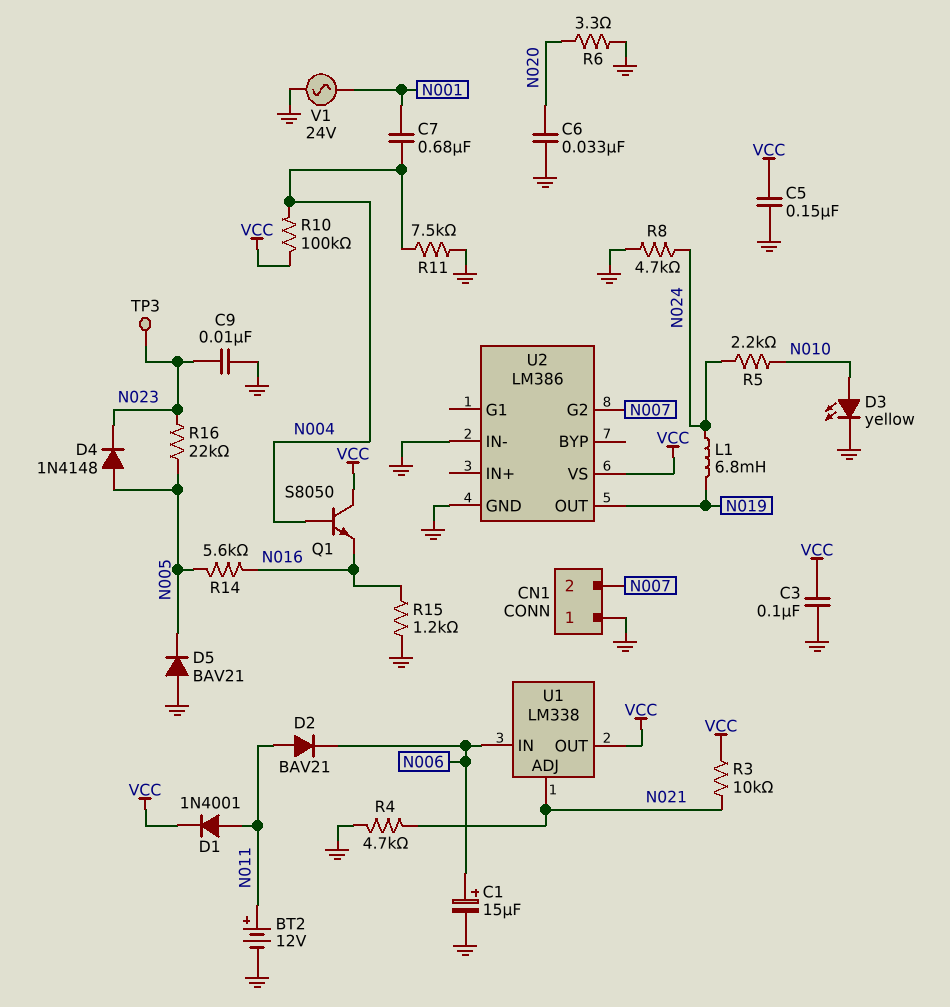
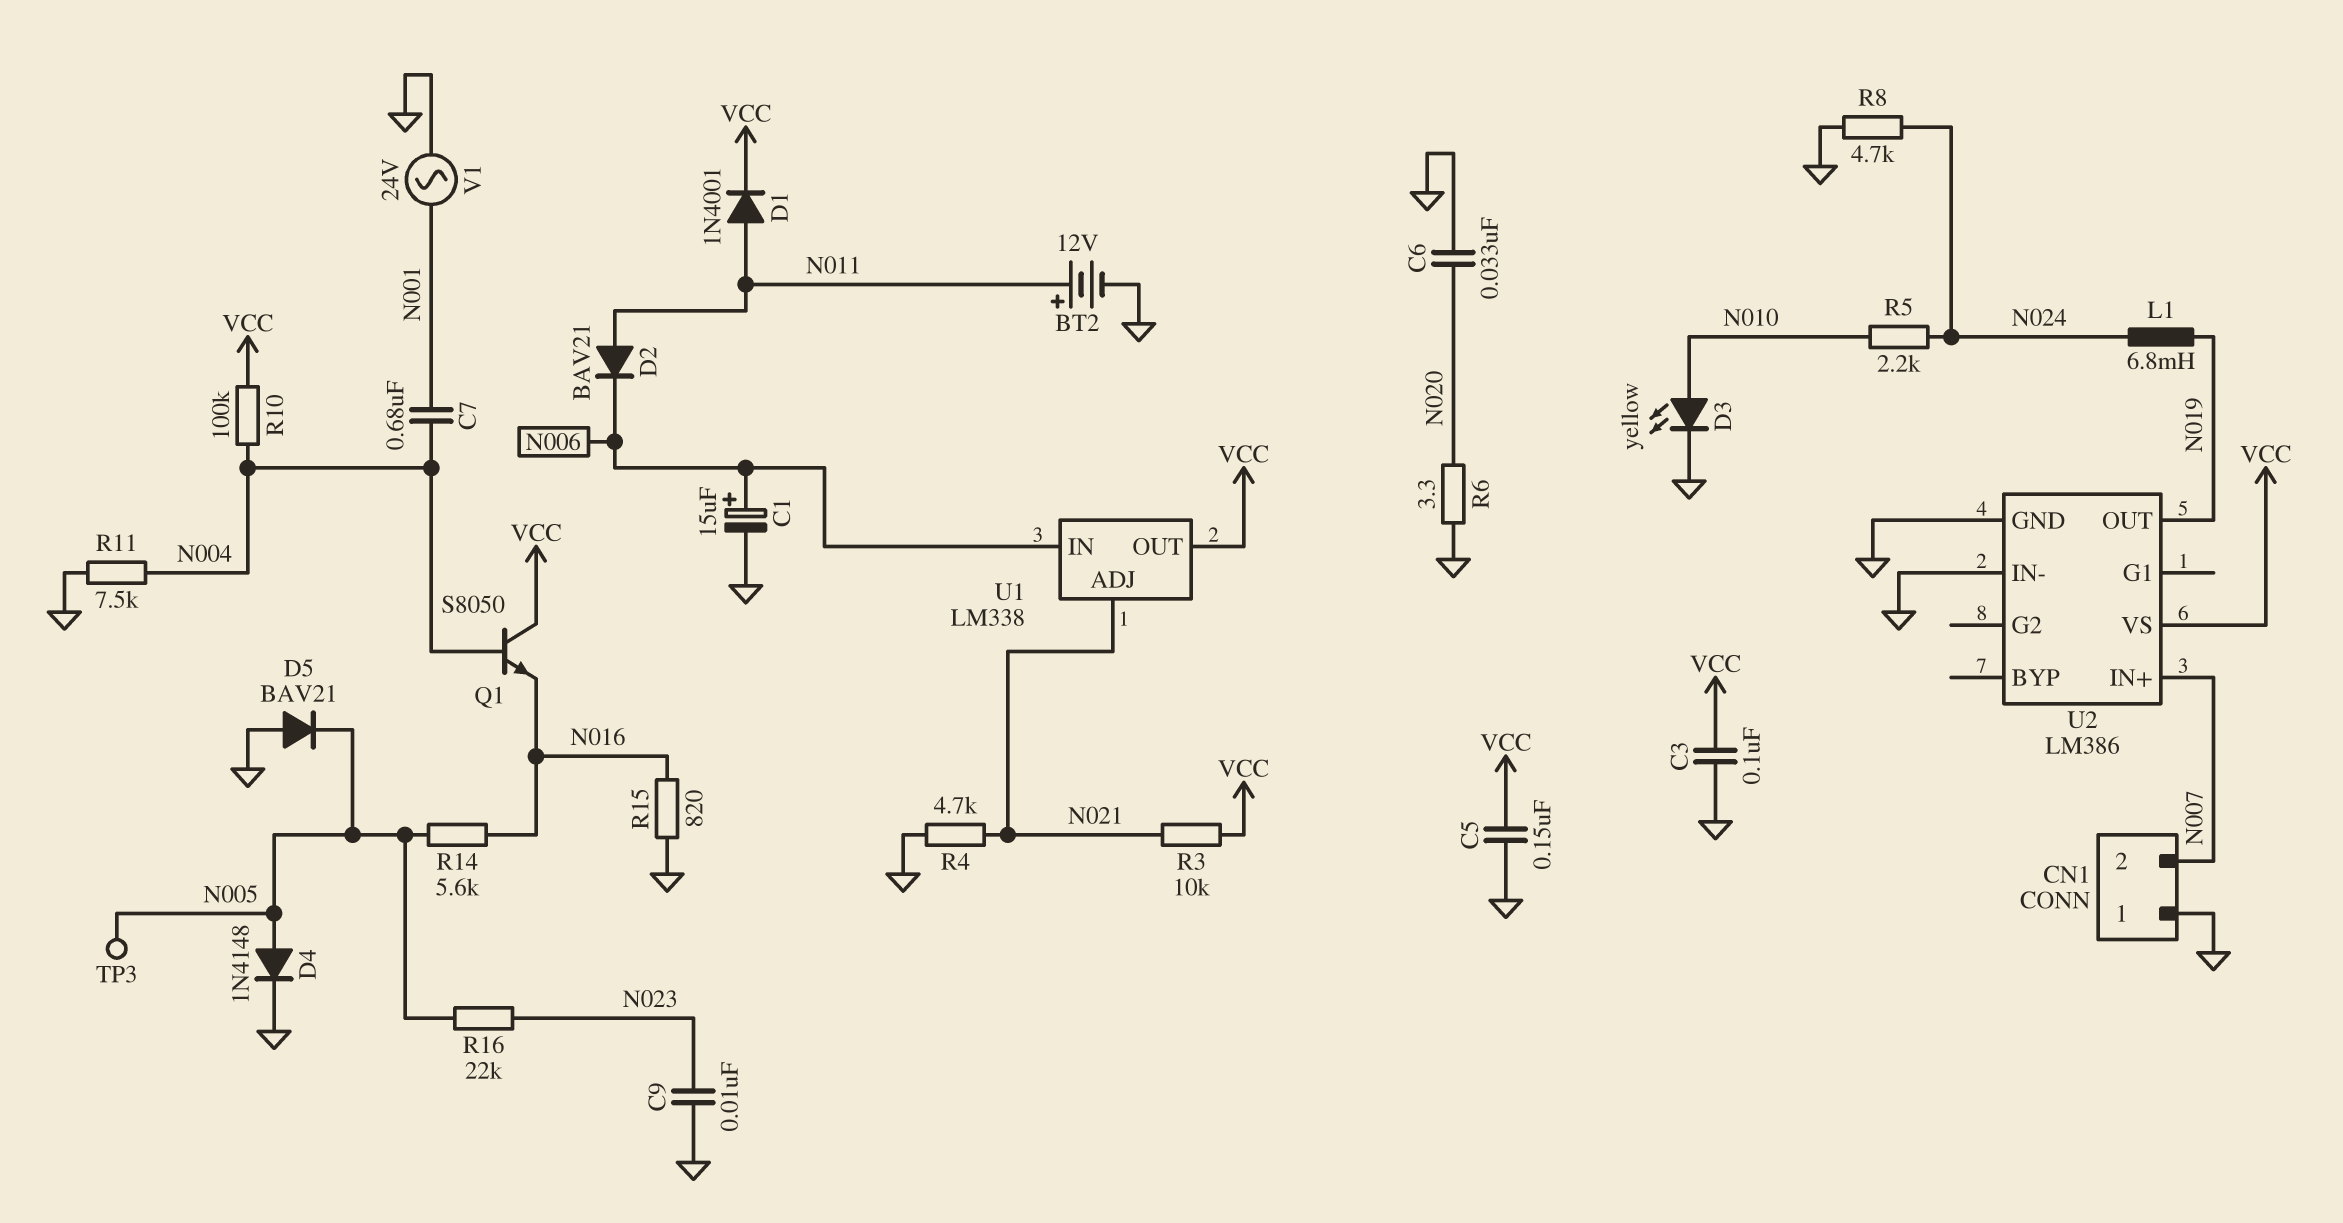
D4: diode 1N4148 (A N005, K N023) -> diode 1N4148 (A N005, K GND)
R15: 1.2k (GND, N016) -> 820 (GND, N016)
TP3: test point (N023) -> test point (N005)
U2 pin G2: N007 -> none
U2 pin IN+: none -> N007

